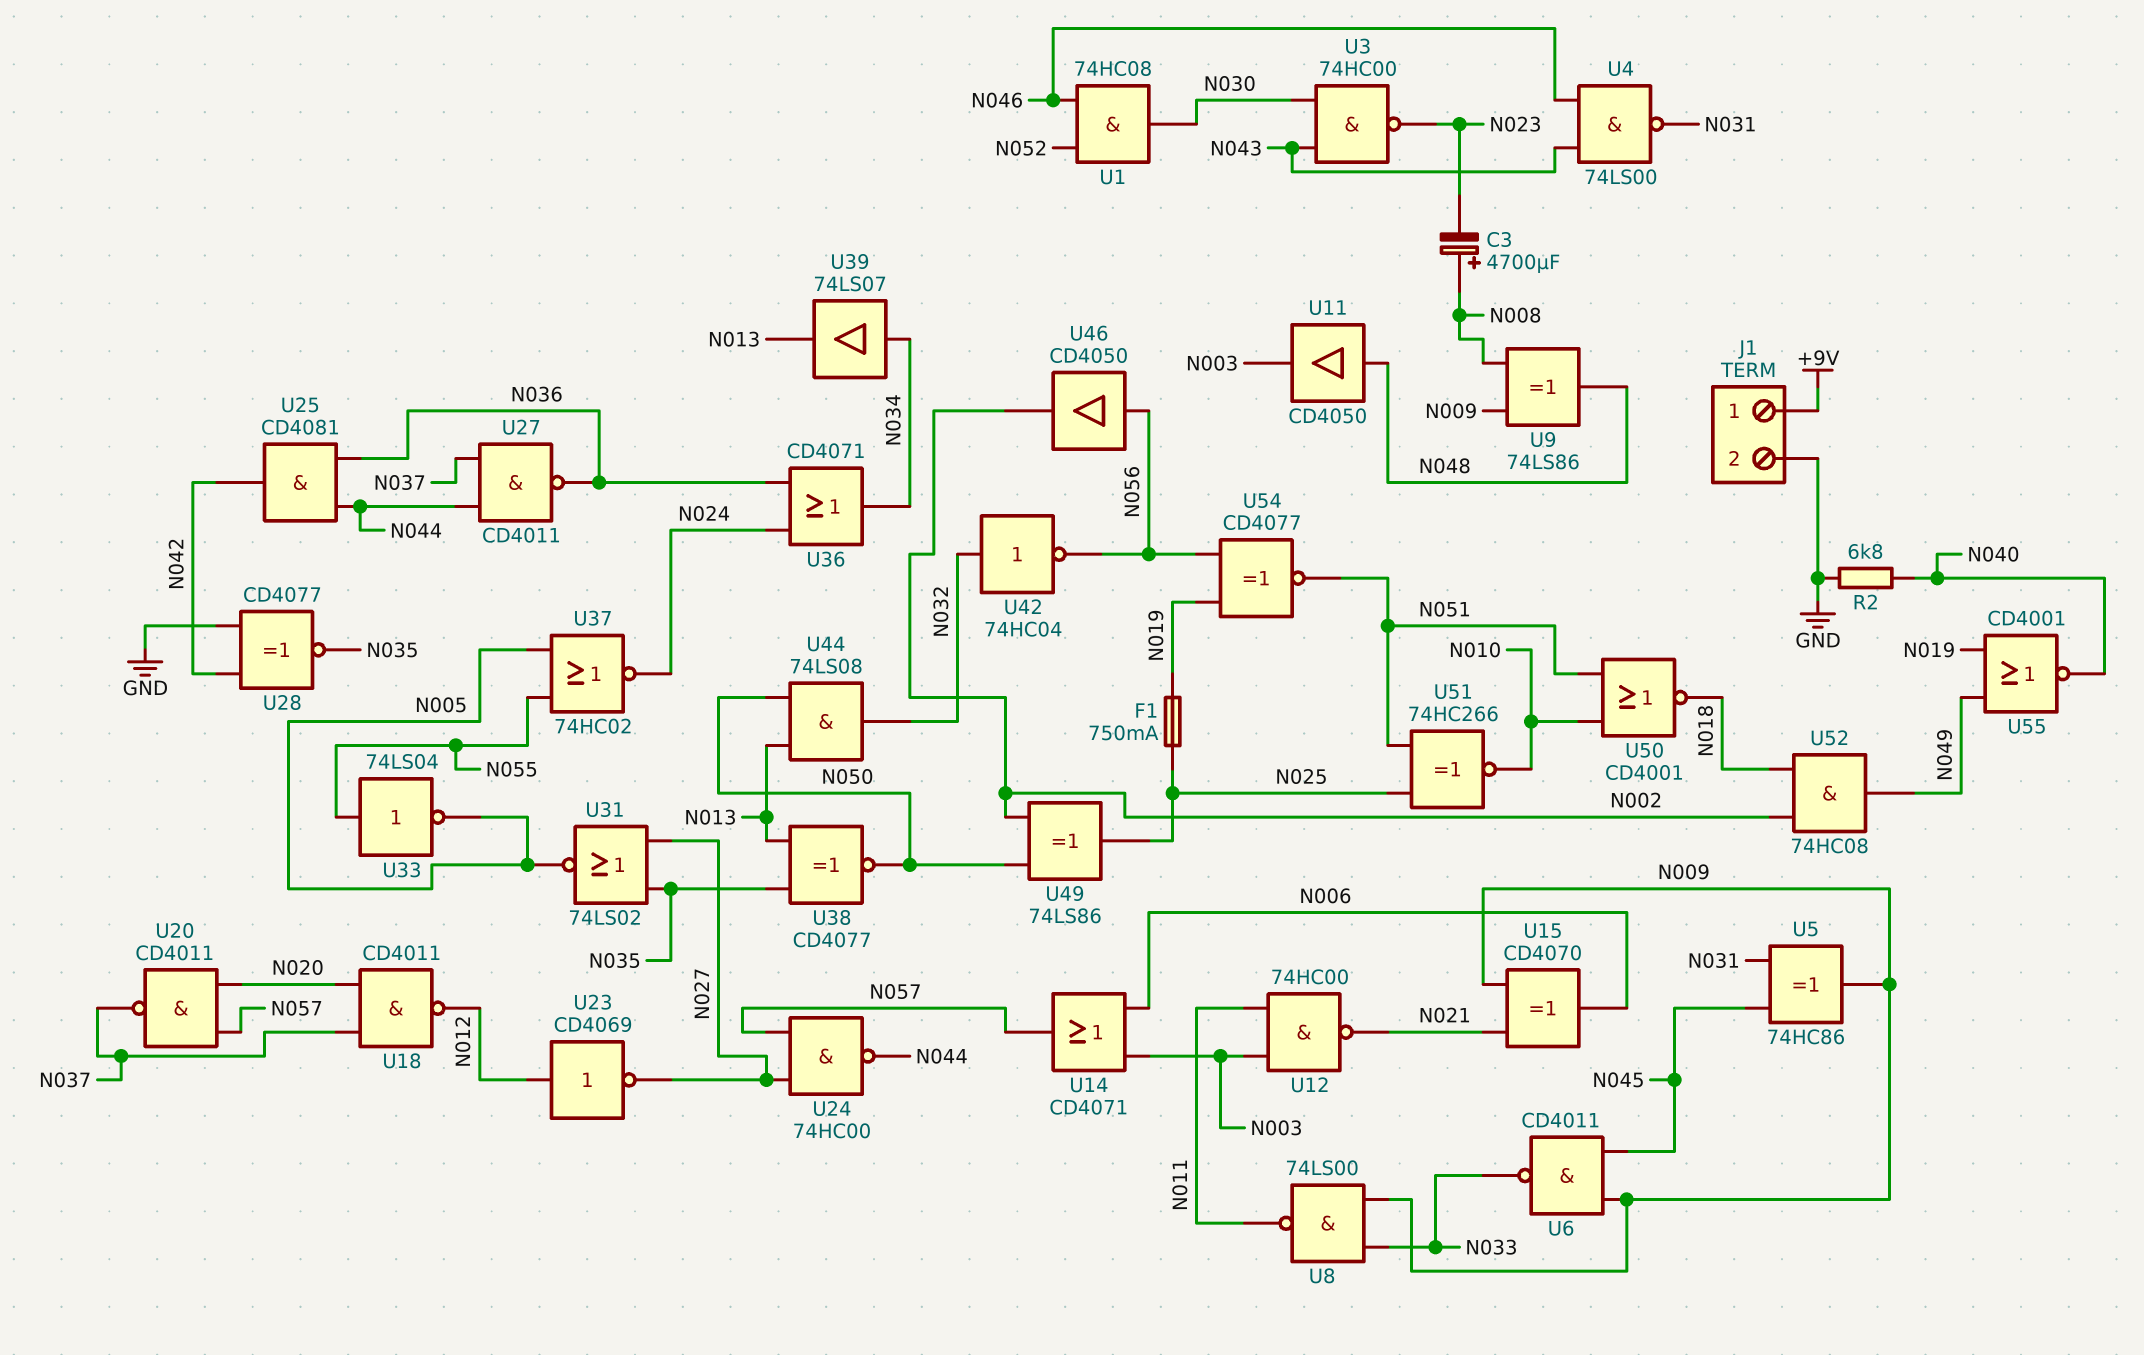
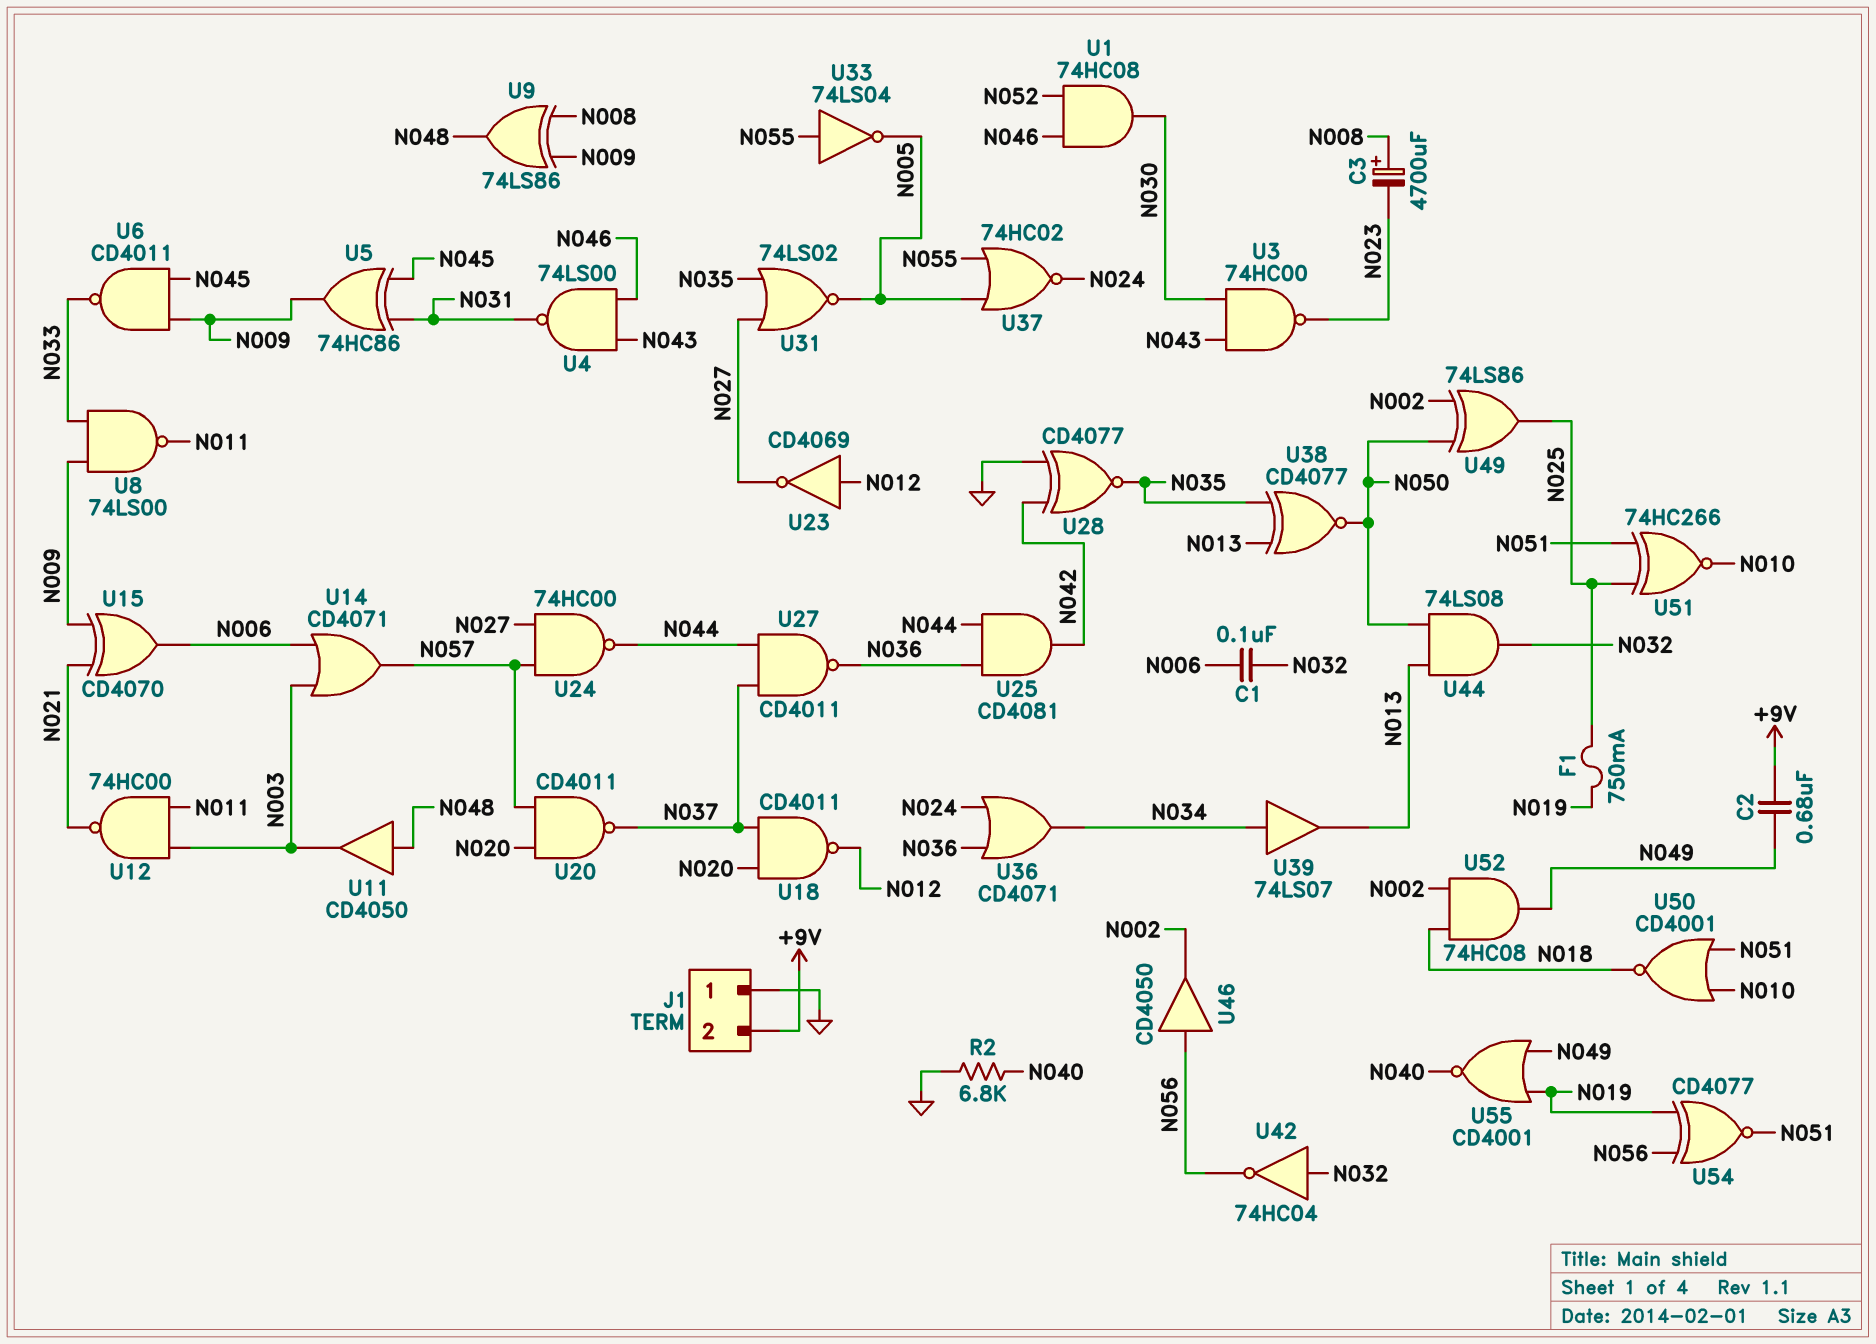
C1: none -> 100nF (N006, N032)
C2: none -> 680nF (+9V, N049)
J1 pin 1: +9V -> GND
J1 pin 2: GND -> +9V

